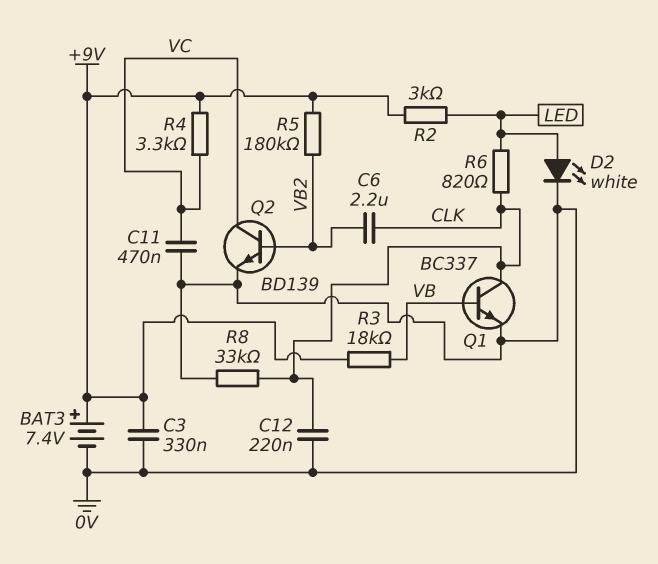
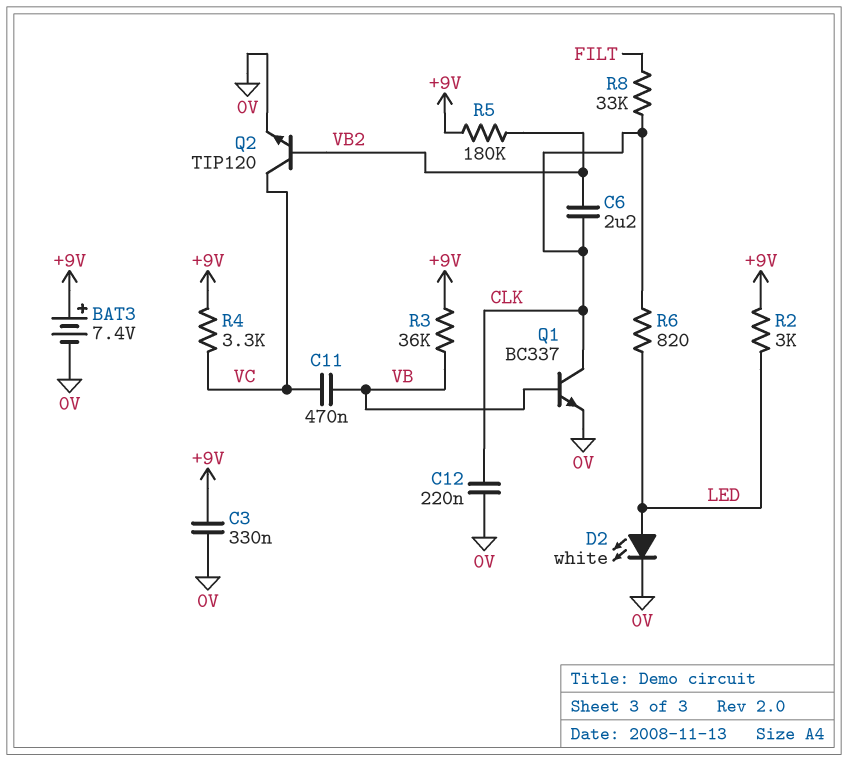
C11: 470nF (0V, VC) -> 470nF (VB, VC)
Q2: NPN BD139 (B VB2, C VC, E 0V) -> NPN TIP120 (B VB2, C VC, E 0V)
R3: 18k (+9V, VB) -> 36k (+9V, VB)
R8: 33k (0V, CLK) -> 33k (CLK, FILT)

